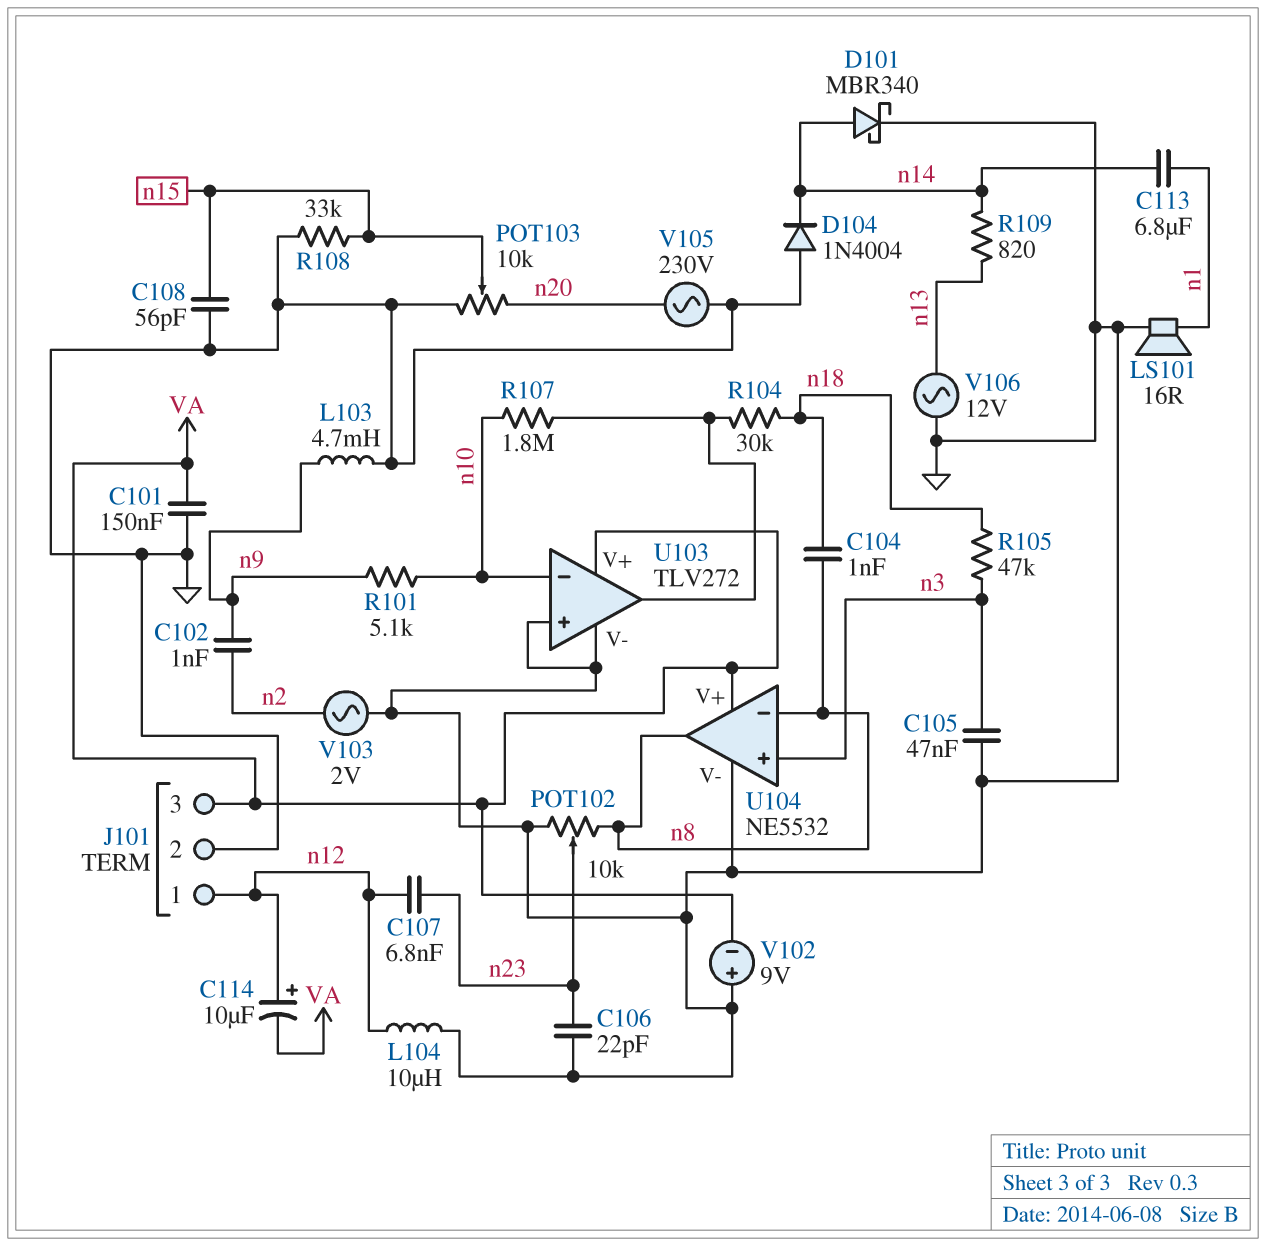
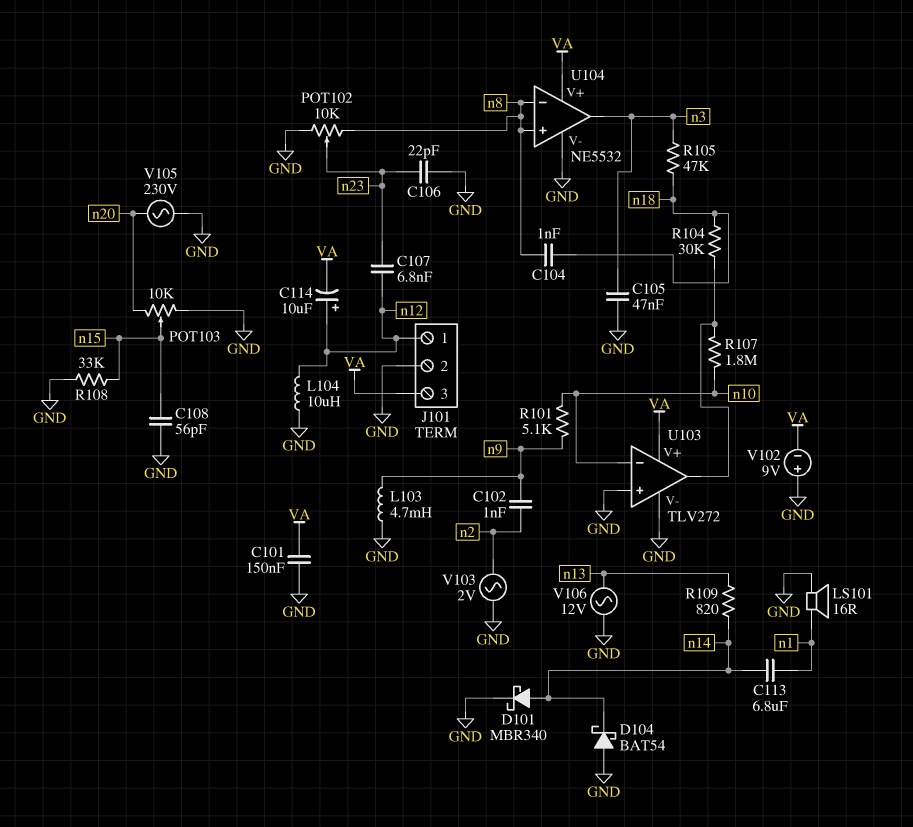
D104: diode 1N4004 (A GND, K n14) -> schottky BAT54 (A GND, K n14)
U104 pin in+: n3 -> n8
U104 pin out: n8 -> n3

